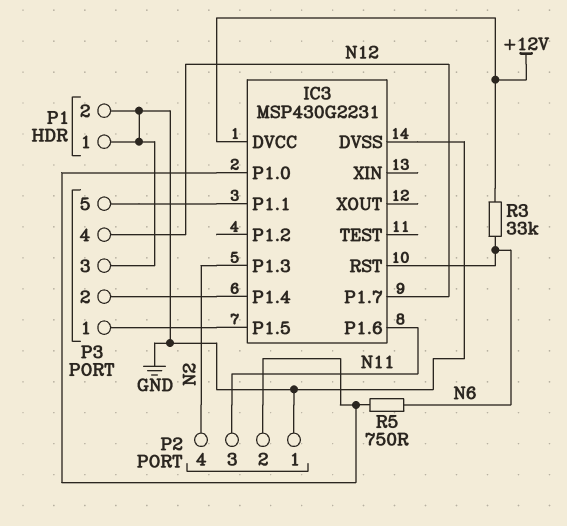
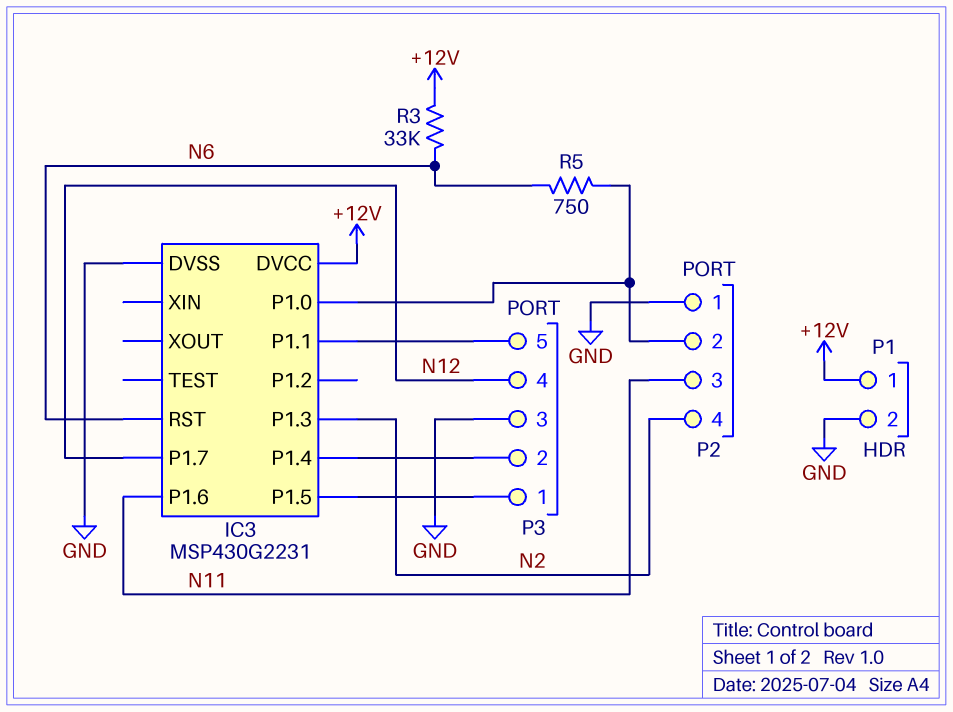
P1 pin 1: GND -> +12V

